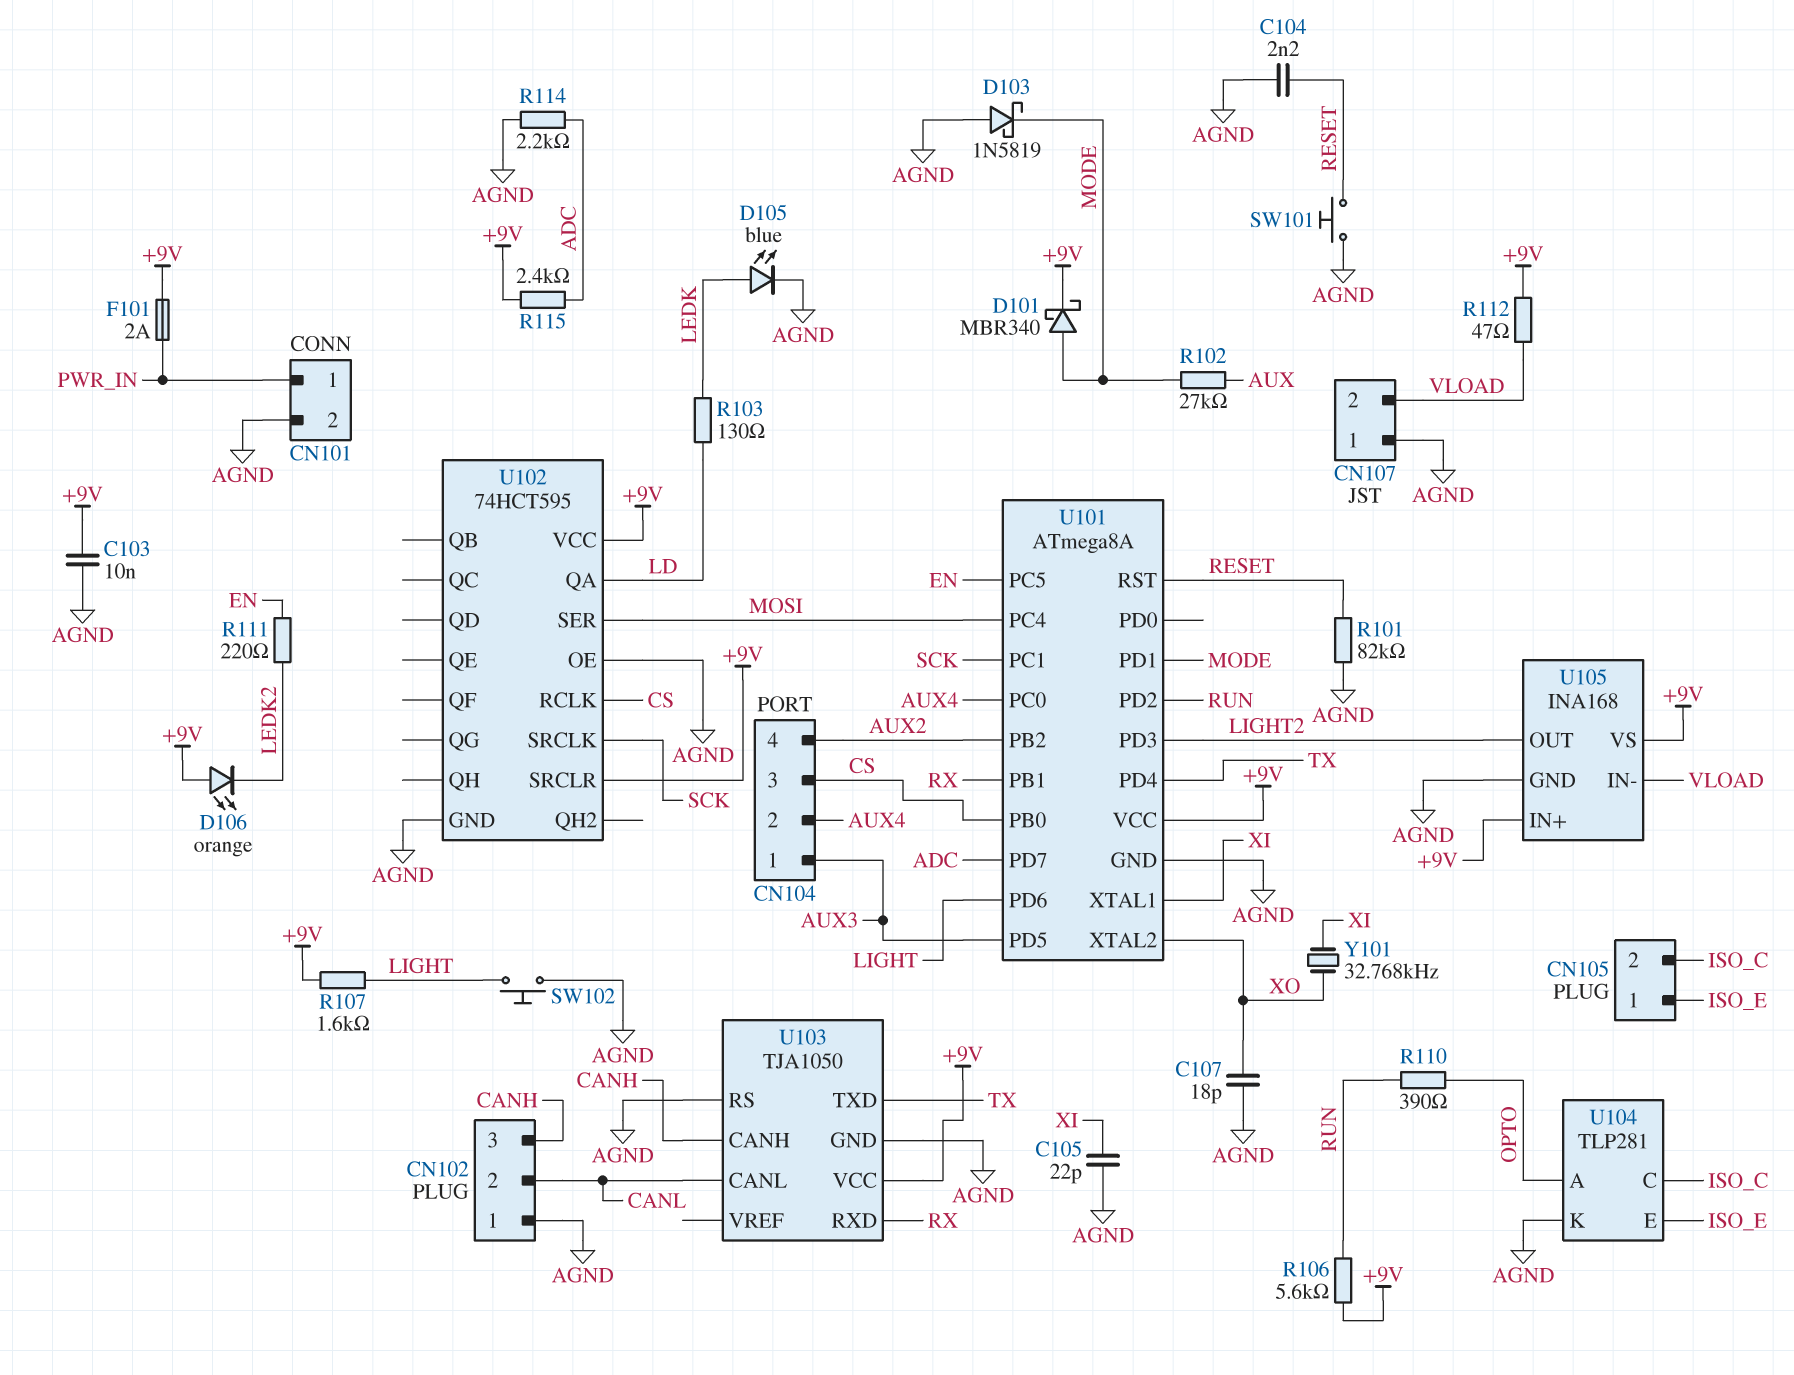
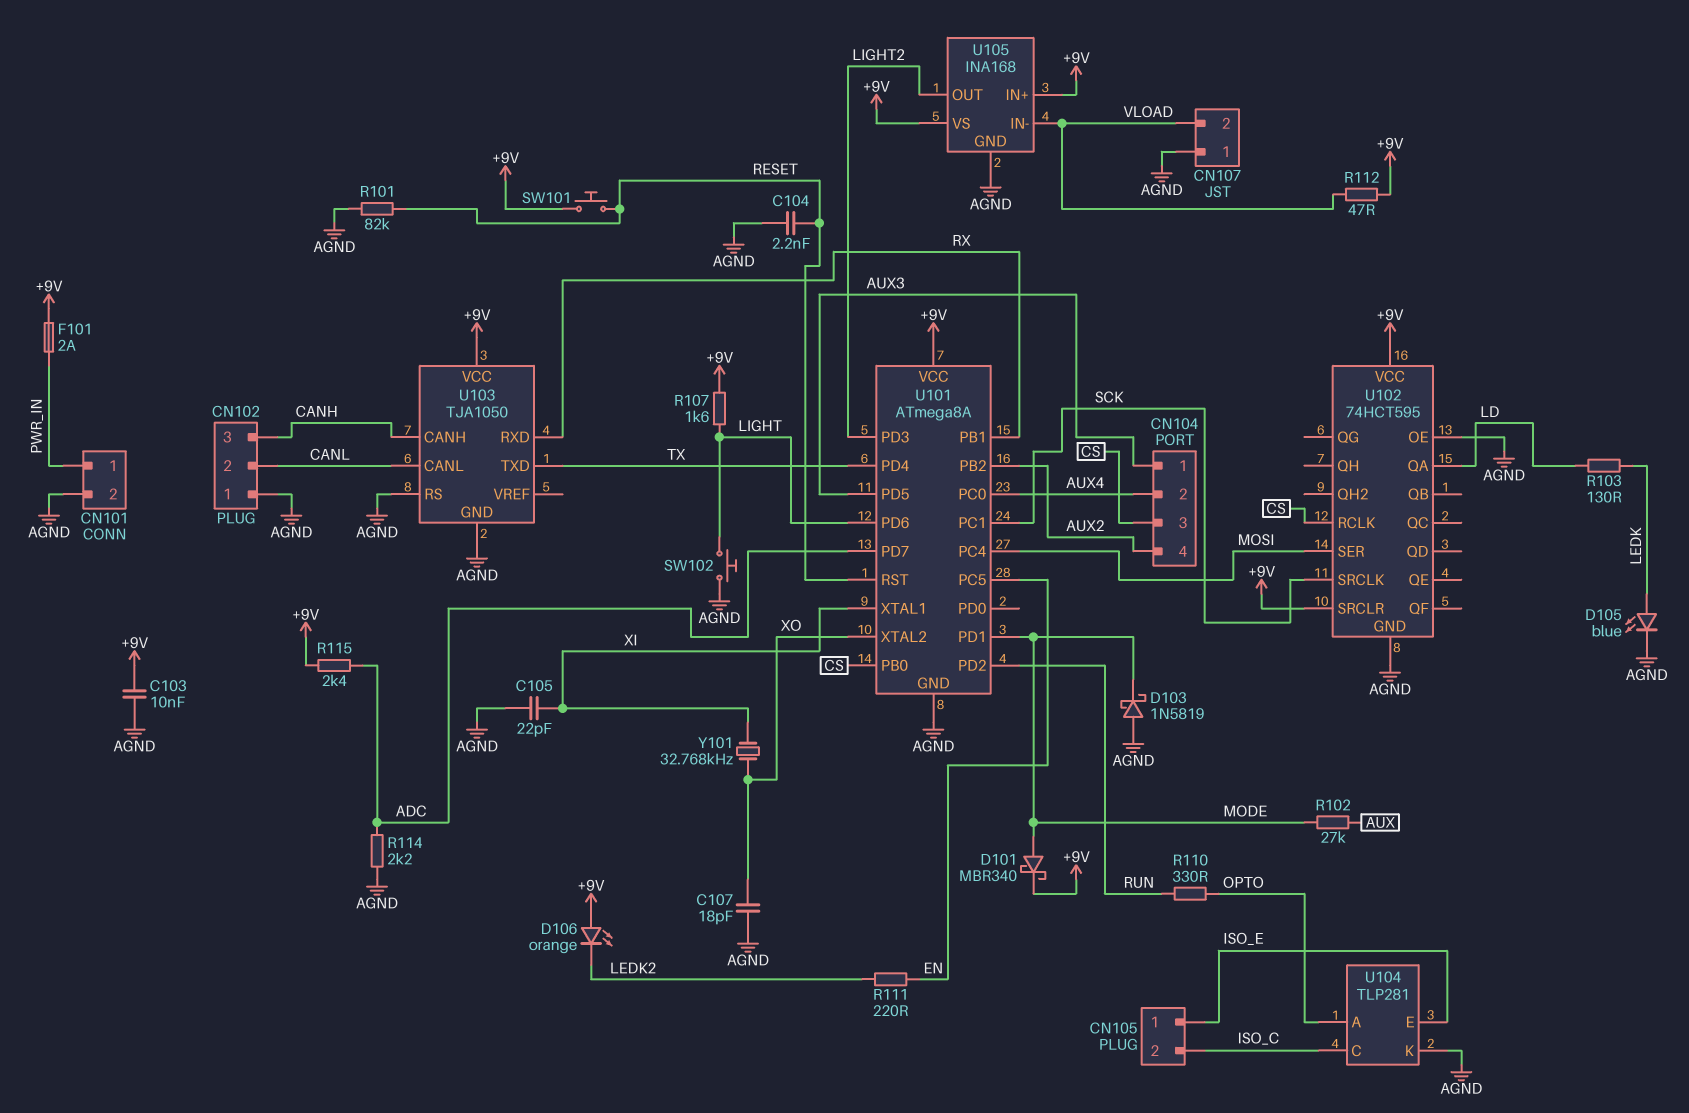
R106: 5.6k (+9V, RUN) -> none
R110: 390 (OPTO, RUN) -> 330 (OPTO, RUN)
SW101: button (AGND, RESET) -> button (+9V, RESET)

